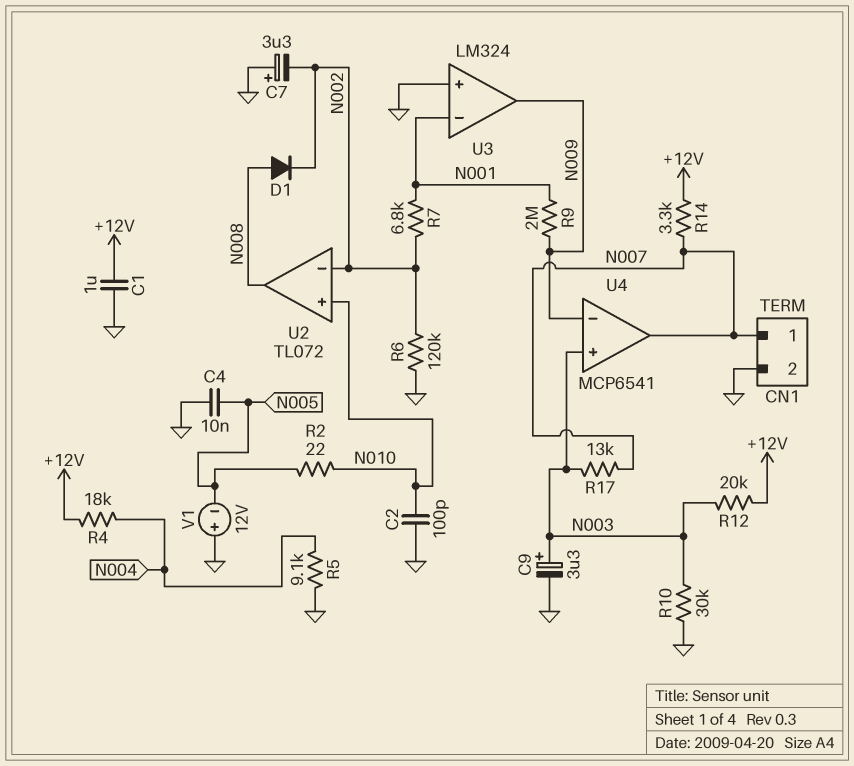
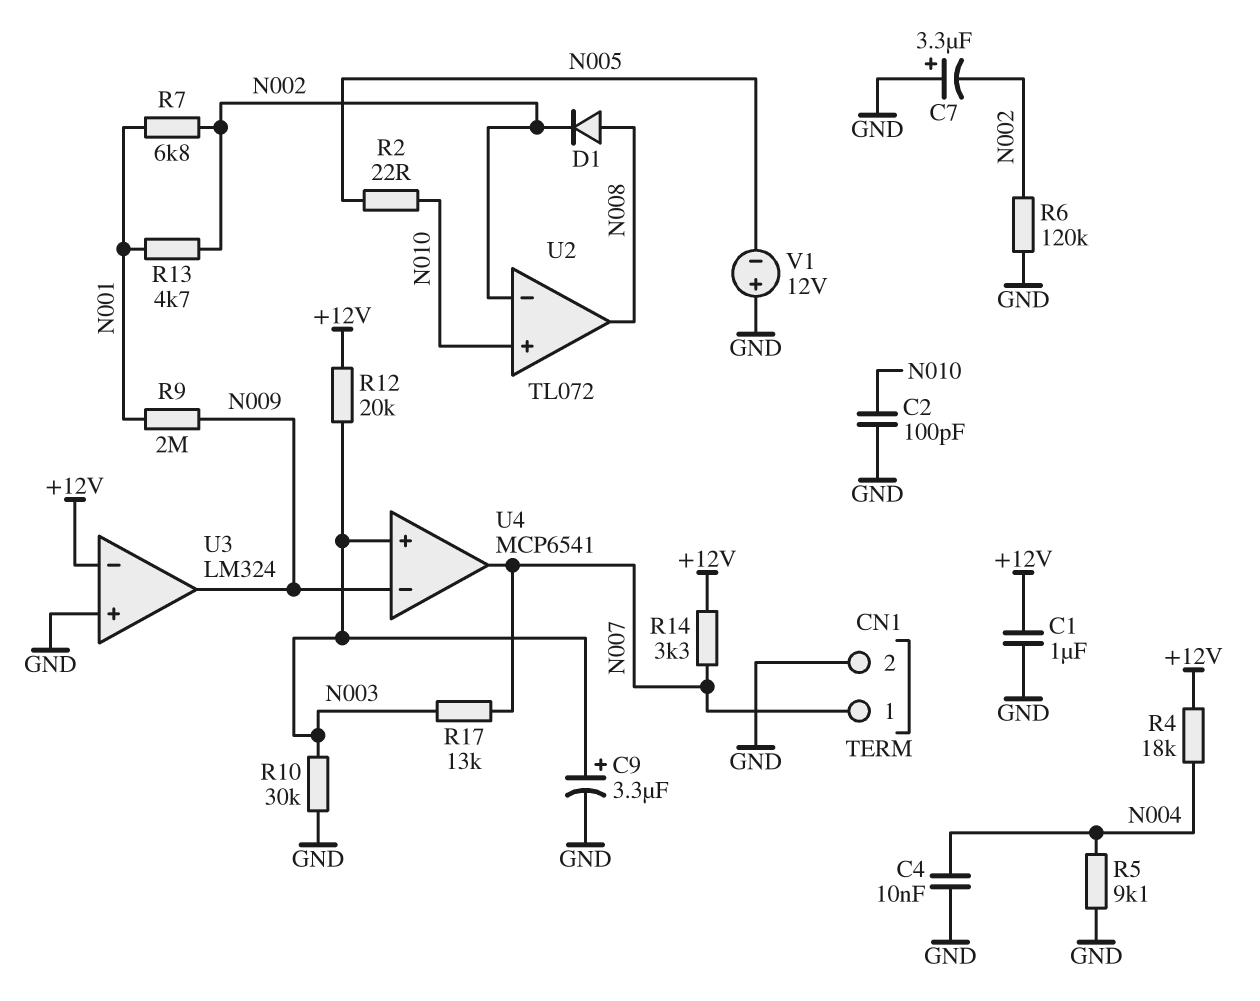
C4: 10nF (GND, N005) -> 10nF (GND, N004)
R13: none -> 4.7k (N001, N002)
U3 pin in-: N001 -> +12V

